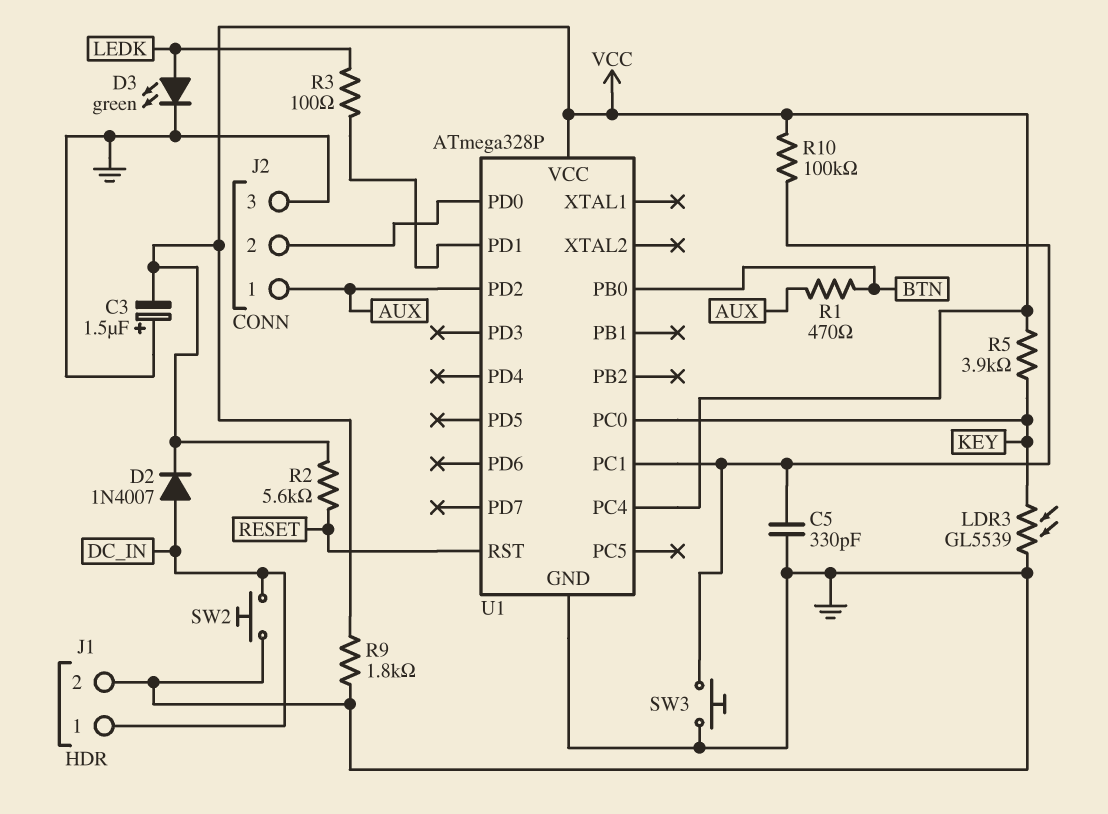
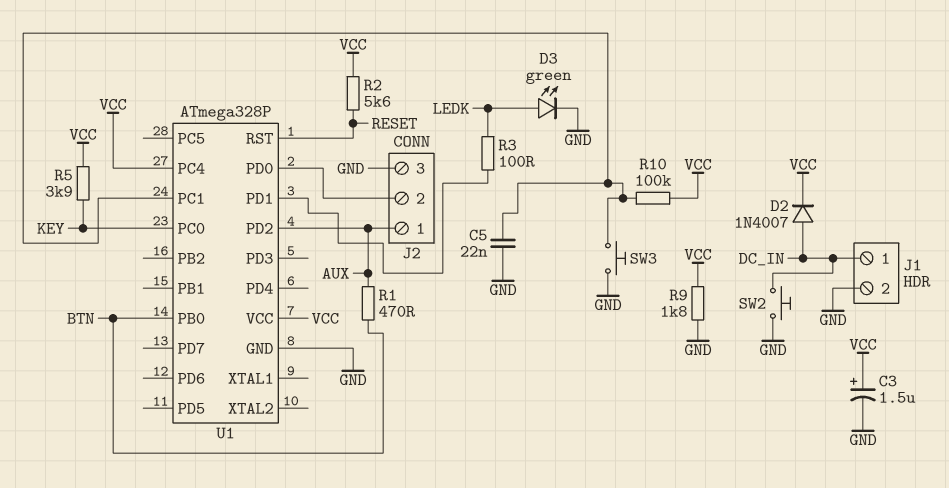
C3: 1.5uF (plus GND, minus VCC) -> 1.5uF (plus VCC, minus GND)
C5: 330pF (GND, U1/PC1) -> 22nF (GND, U1/PC1)
LDR3: GL5539 (GND, KEY) -> none

